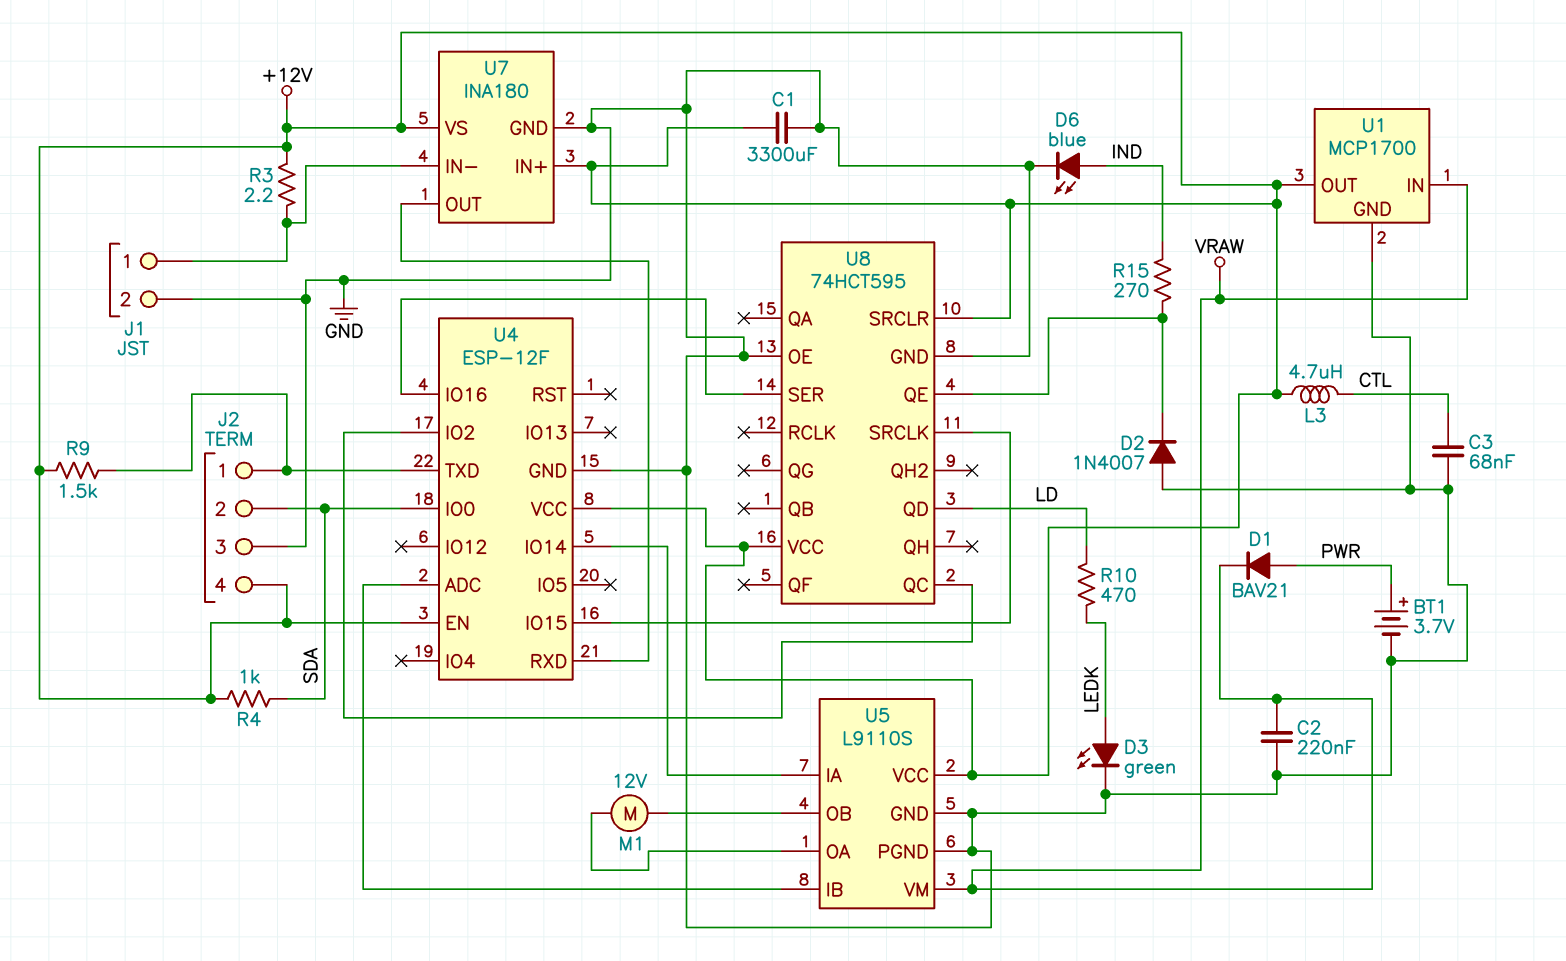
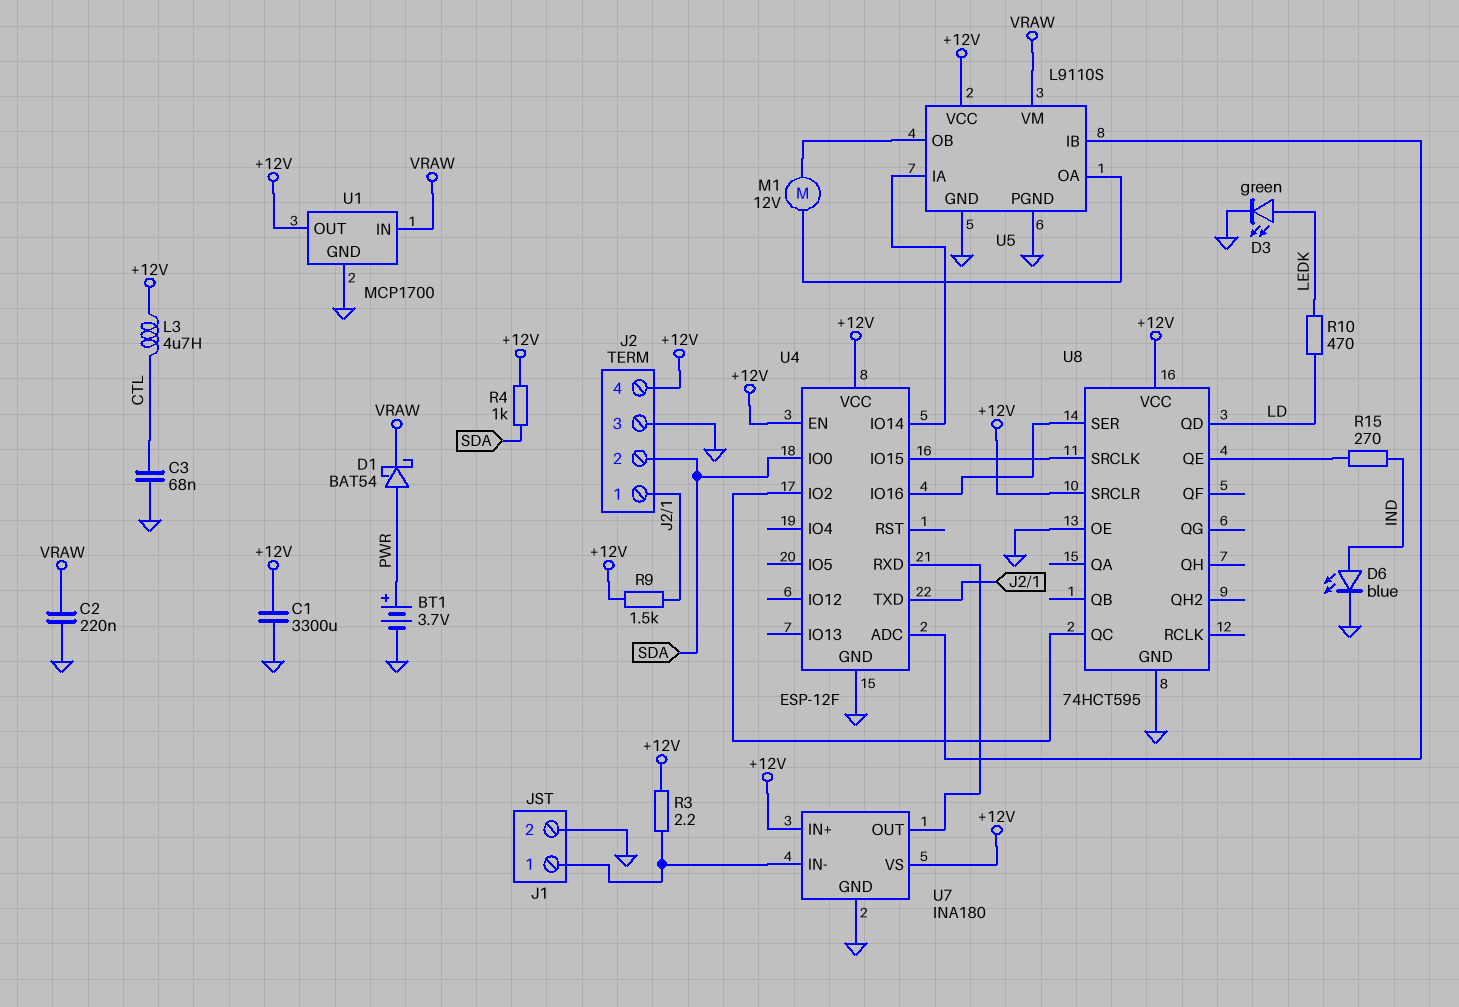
D1: diode BAV21 (A PWR, K VRAW) -> schottky BAT54 (A PWR, K VRAW)
D2: diode 1N4007 (A GND, K U8/QE) -> none

